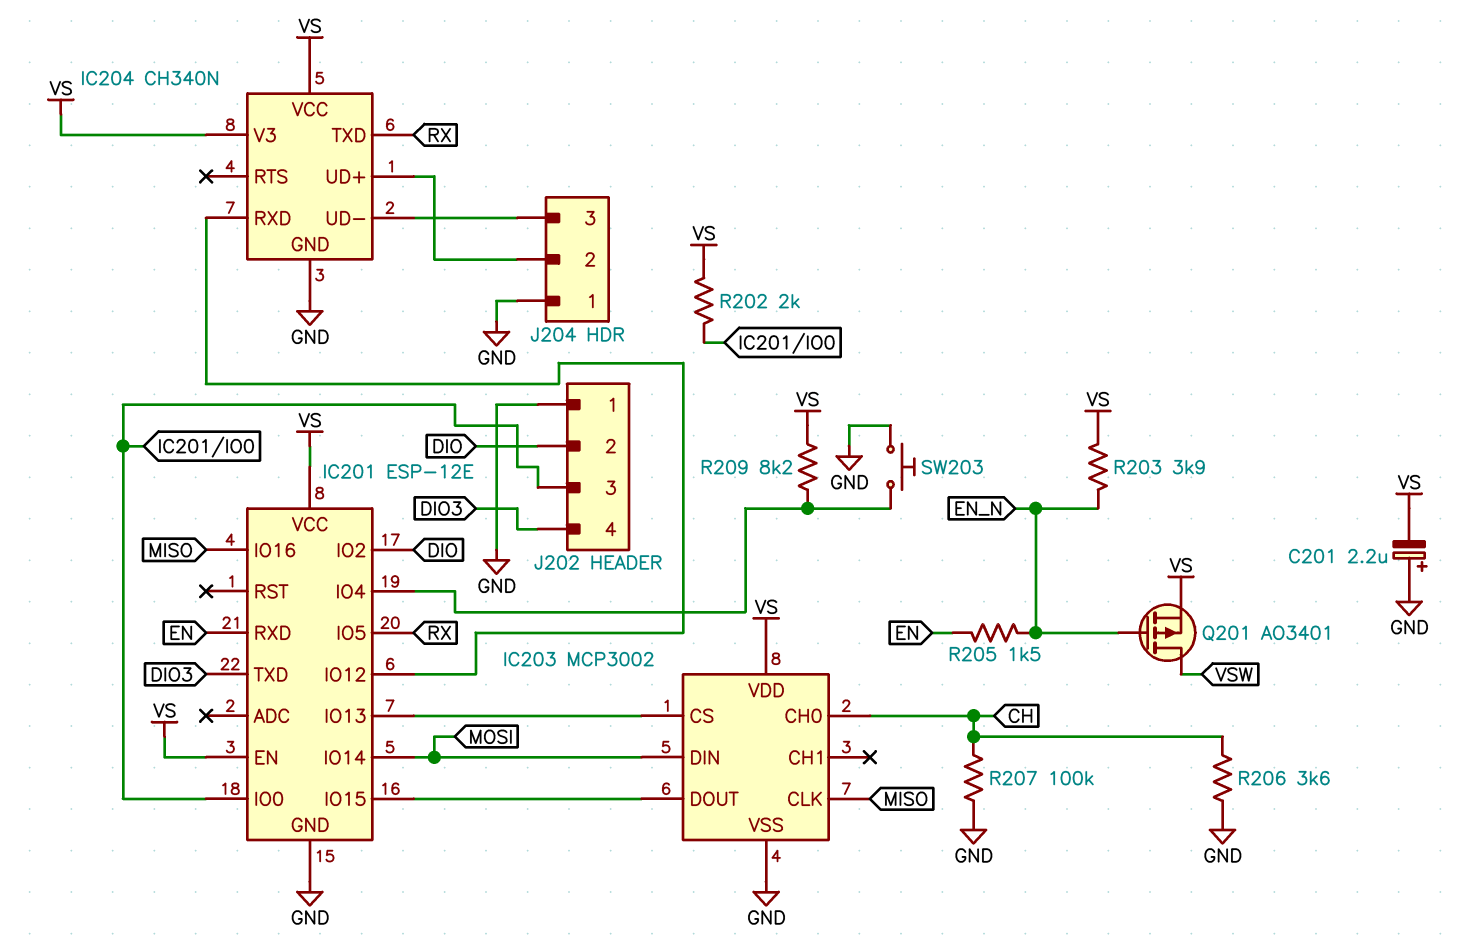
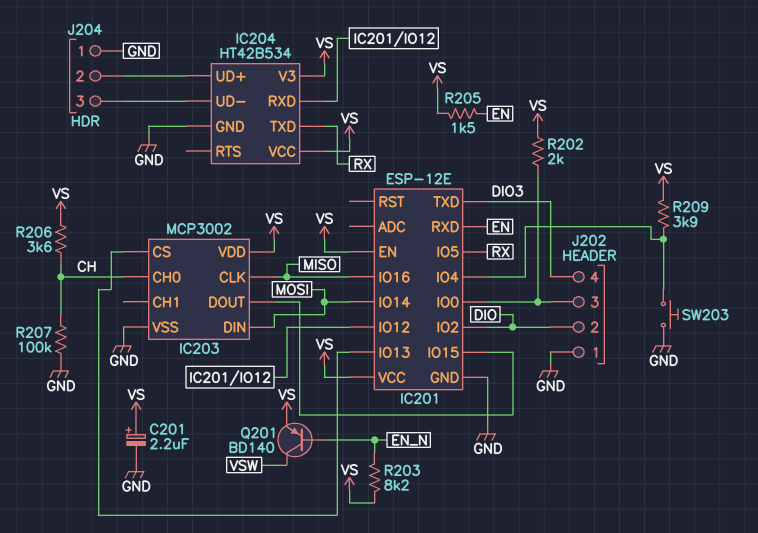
C201: 2.2uF (plus GND, minus VS) -> 2.2uF (plus VS, minus GND)
IC204: CH340N -> HT42B534
Q201: PMOS AO3401 (G EN_N, D VSW, S VS) -> PNP BD140 (B EN_N, C VSW, E VS)
R203: 3.9k (EN_N, VS) -> 8.2k (EN_N, VS)
R205: 1.5k (EN, EN_N) -> 1.5k (EN, VS)
R206: 3.6k (CH, GND) -> 3.6k (CH, VS)
R209: 8.2k (IC201/IO4, VS) -> 3.9k (IC201/IO4, VS)

